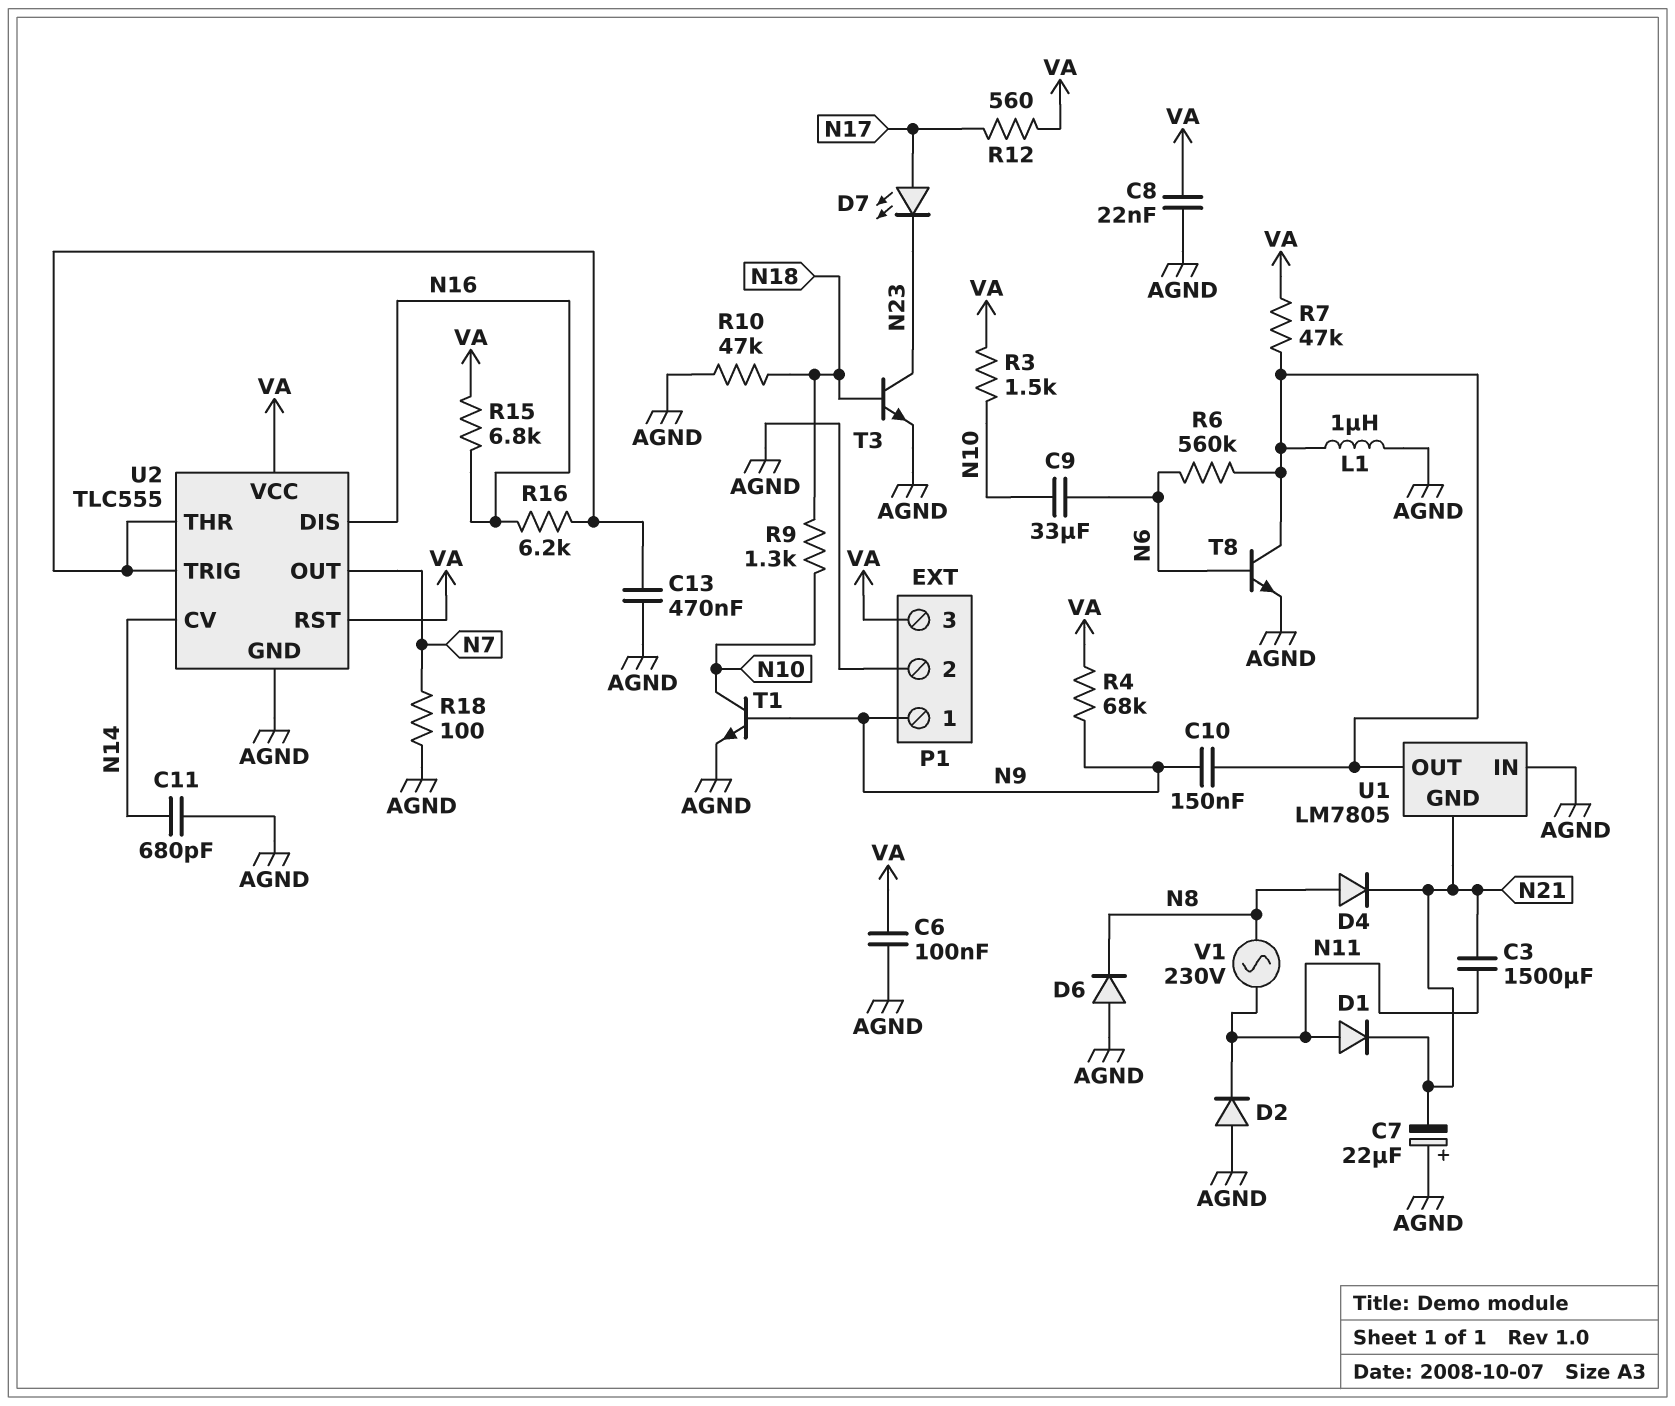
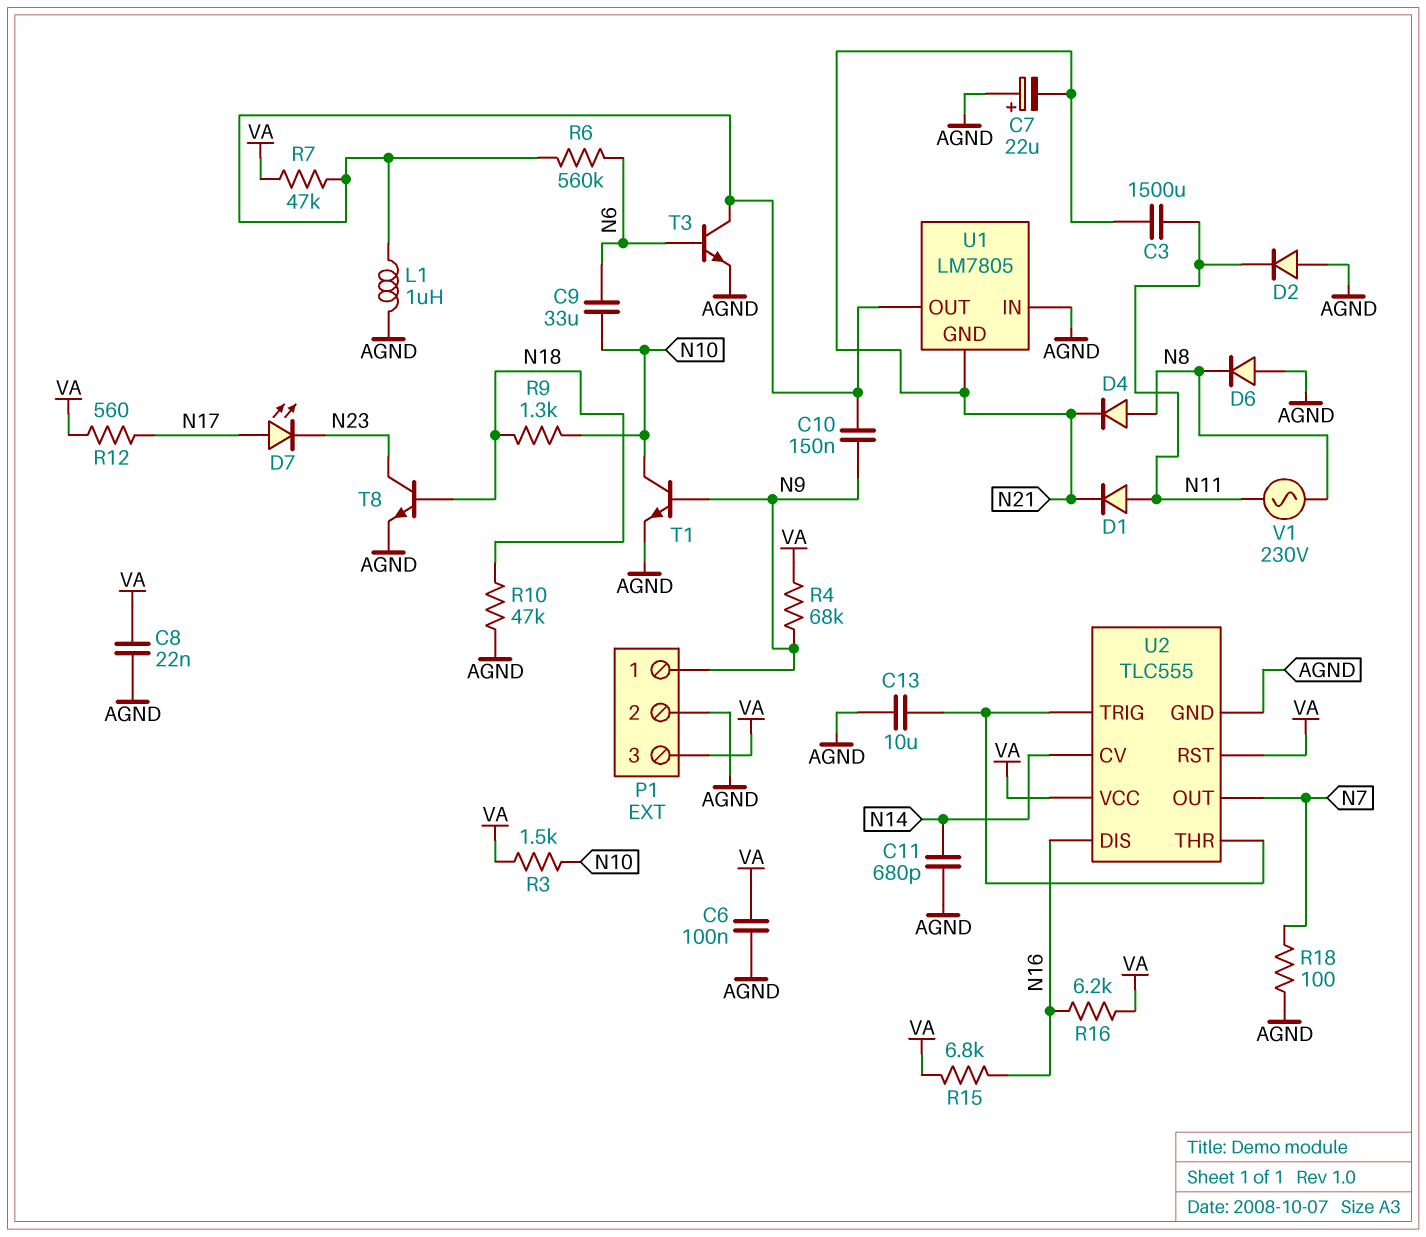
C13: 470nF (AGND, U2/THR) -> 10uF (AGND, U2/THR)
R16: 6.2k (N16, U2/THR) -> 6.2k (N16, VA)
T3: NPN (B N18, C N23, E AGND) -> NPN (B N6, C U1/OUT, E AGND)
T8: NPN (B N6, C U1/OUT, E AGND) -> NPN (B N18, C N23, E AGND)

